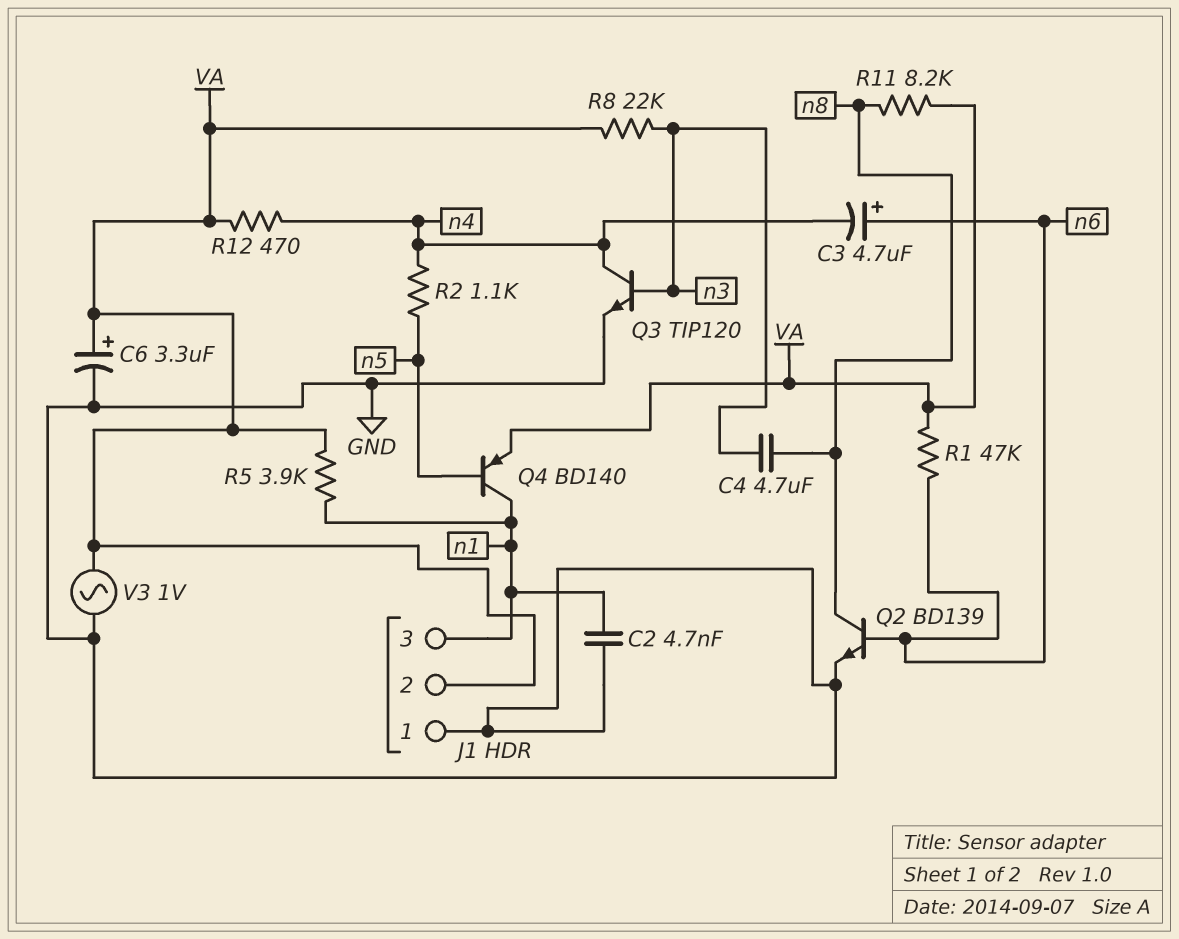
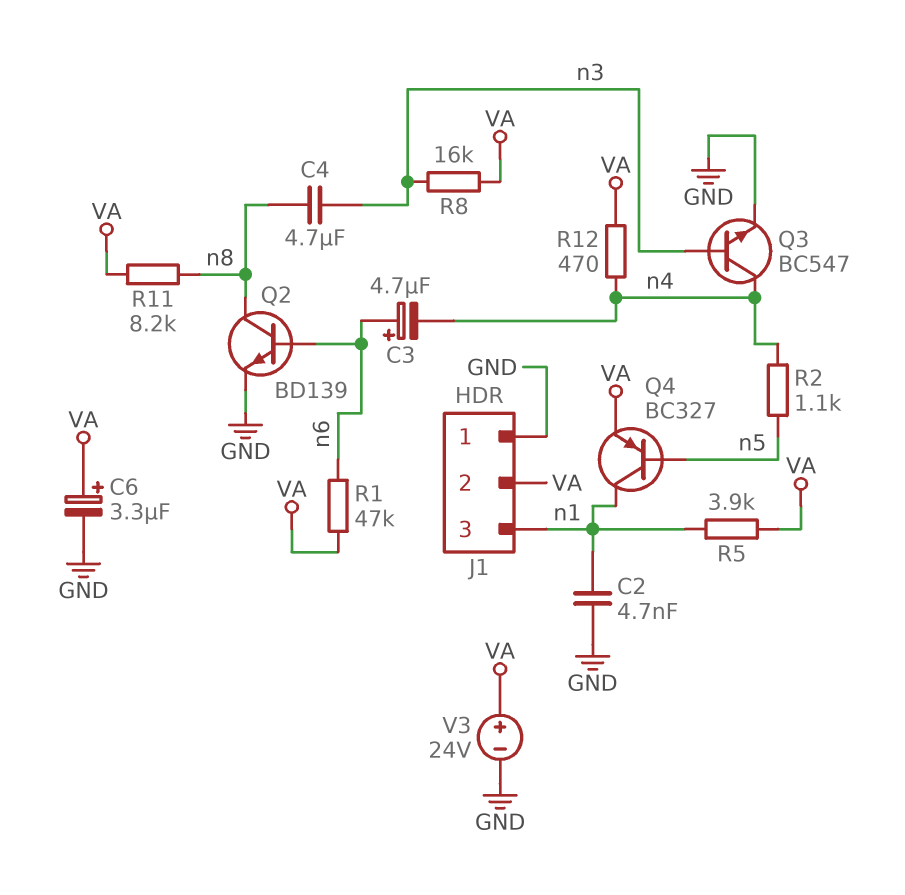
Q3: NPN TIP120 (B n3, C n4, E GND) -> NPN BC547 (B n3, C n4, E GND)
Q4: PNP BD140 (B n5, C n1, E VA) -> PNP BC327 (B n5, C n1, E VA)
R8: 22k (VA, n3) -> 16k (VA, n3)
V3: AC 1V (GND, VA) -> 24V (plus VA, minus GND)

